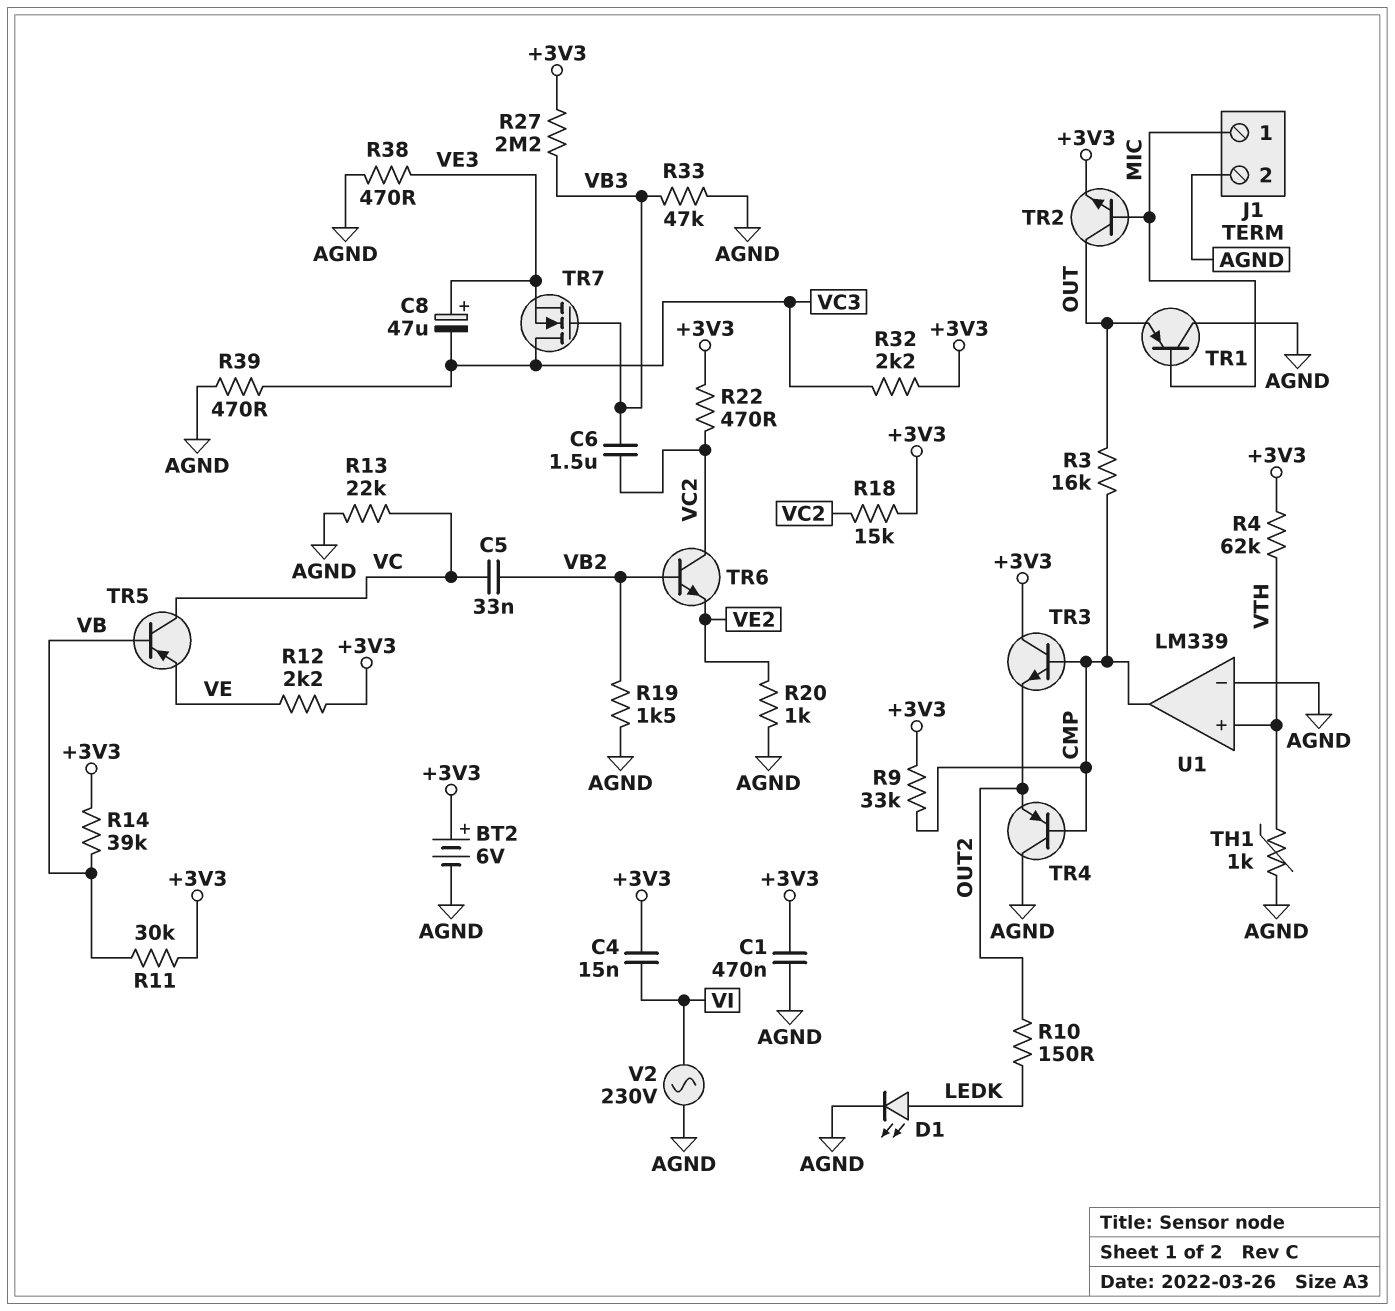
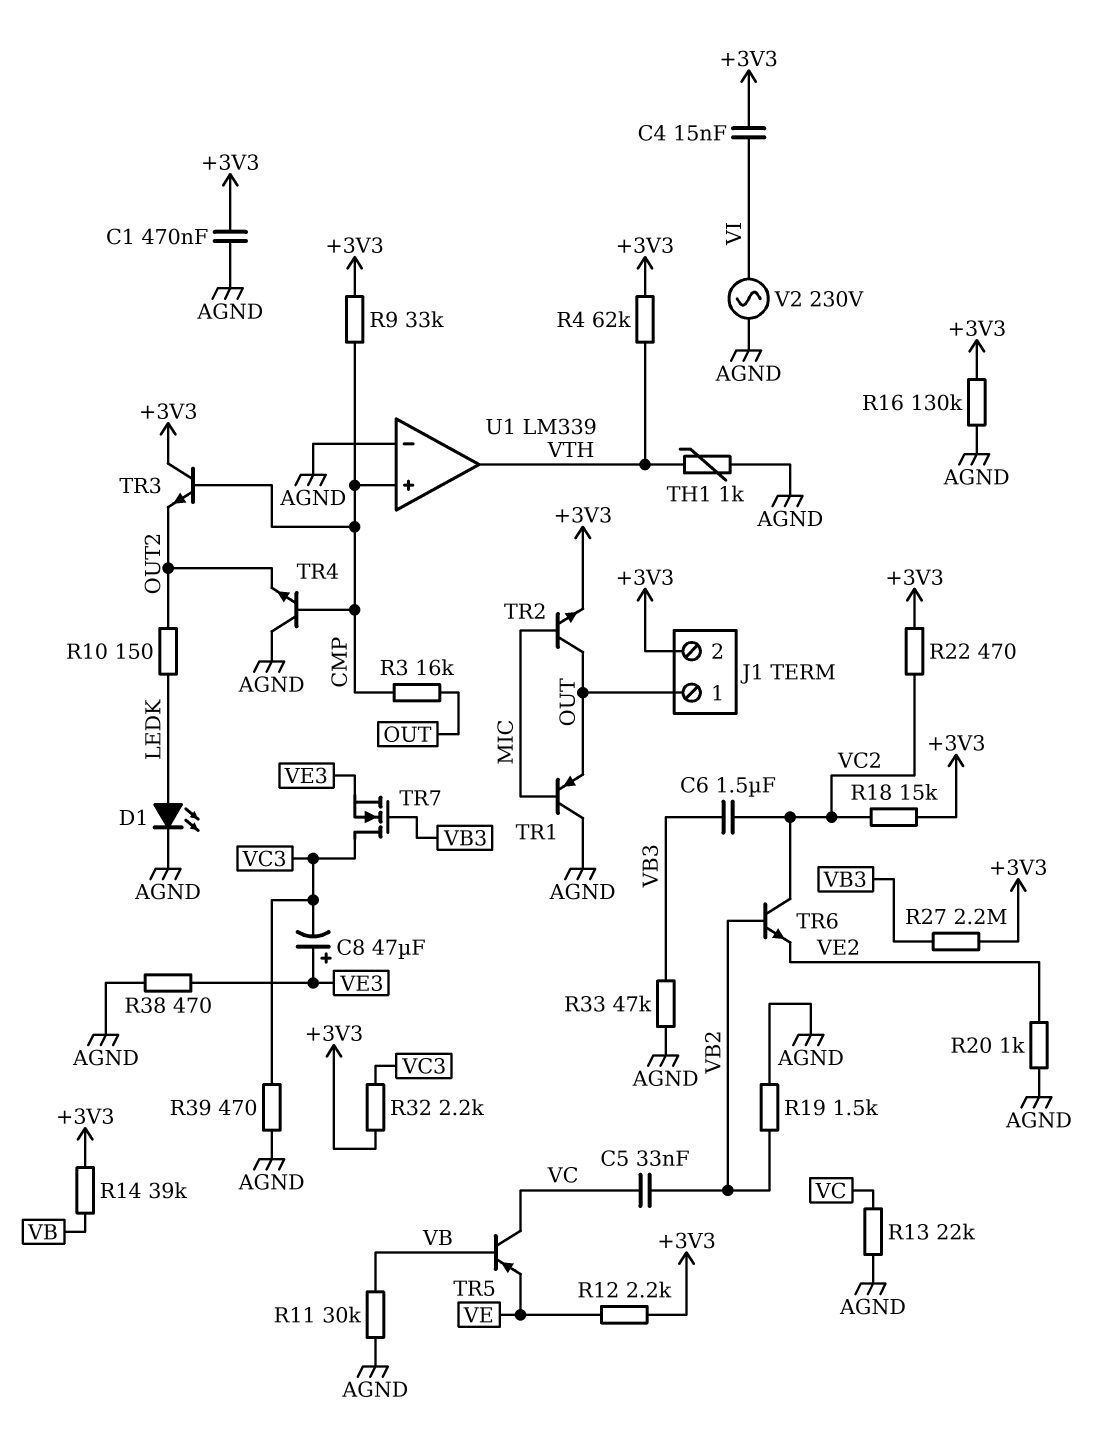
BT2: 6V (plus +3V3, minus AGND) -> none
J1 pin 1: MIC -> OUT
J1 pin 2: AGND -> +3V3
R11: 30k (+3V3, VB) -> 30k (AGND, VB)
R16: none -> 130k (+3V3, AGND)
TR4: PNP (B CMP, C AGND, E OUT2) -> NPN (B CMP, C AGND, E OUT2)
U1 pin in+: VTH -> CMP
U1 pin out: CMP -> VTH

